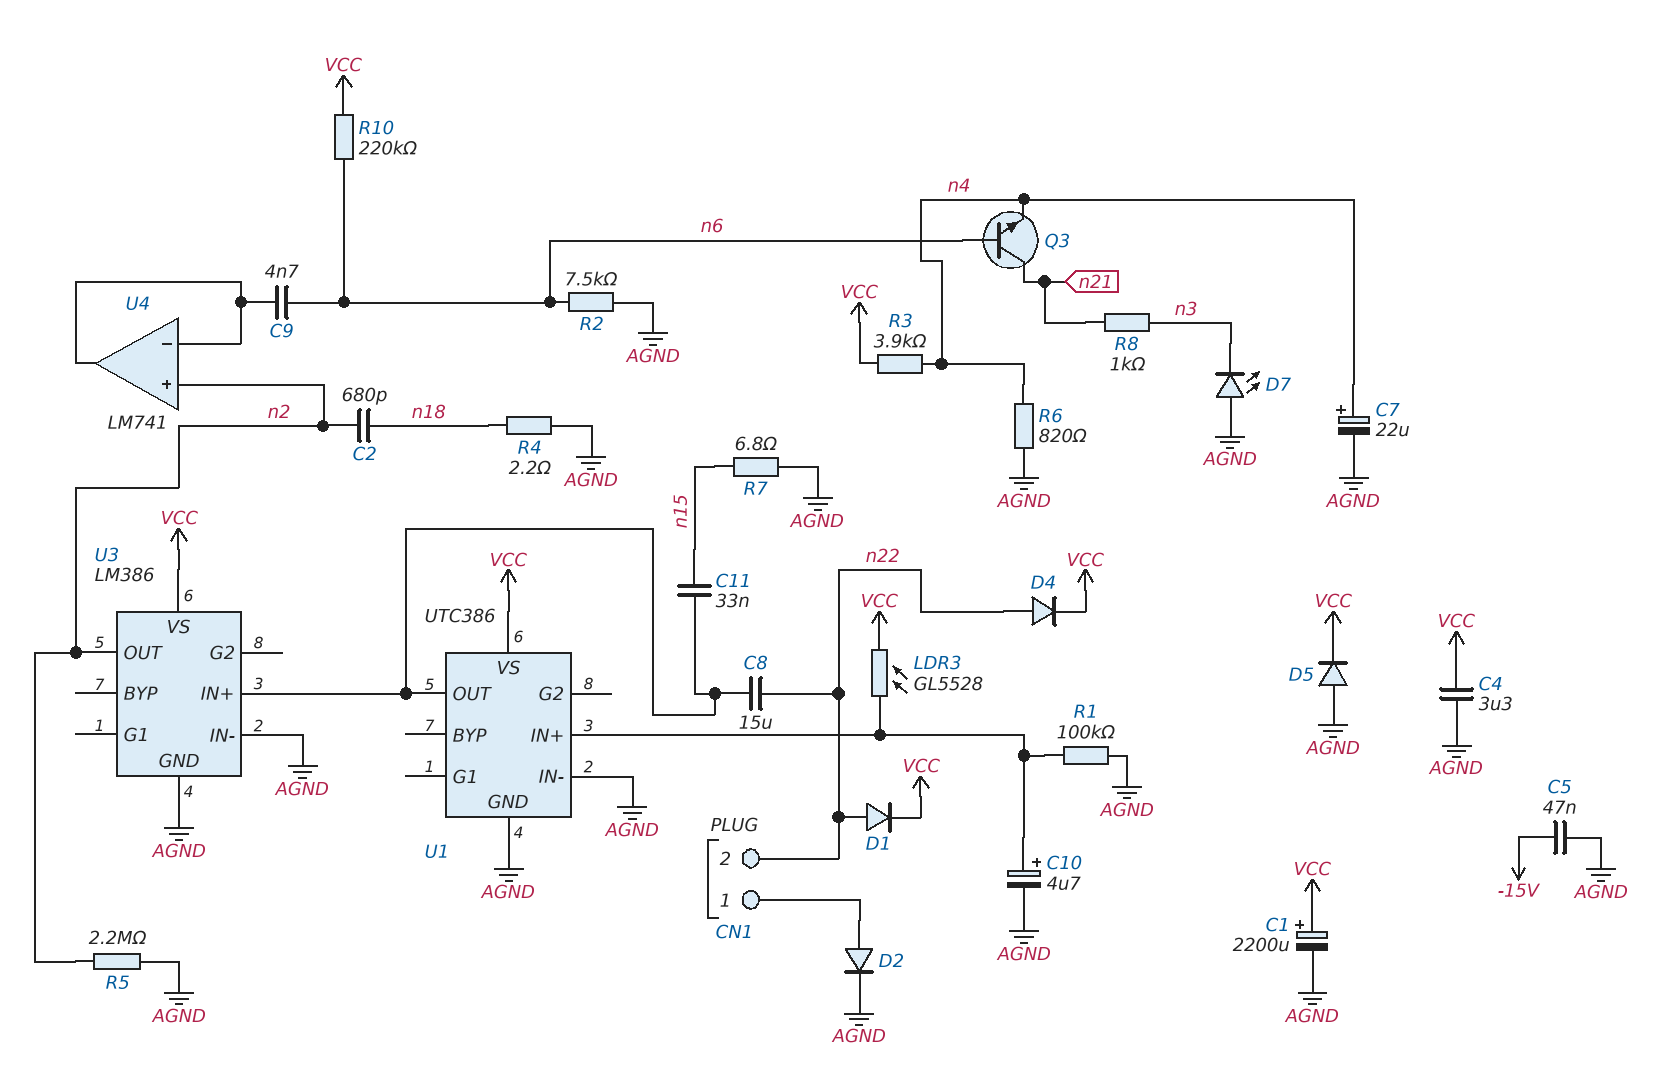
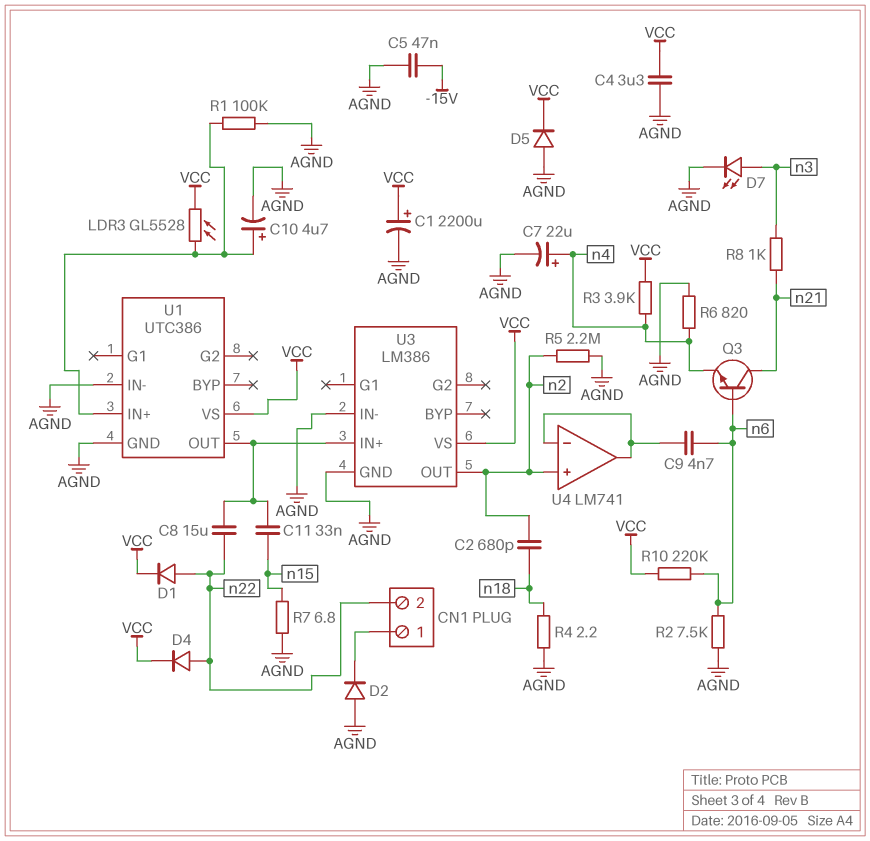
D2: diode (A CN1/1, K AGND) -> diode (A AGND, K CN1/1)
D7: LED (A AGND, K n3) -> LED (A n3, K AGND)

